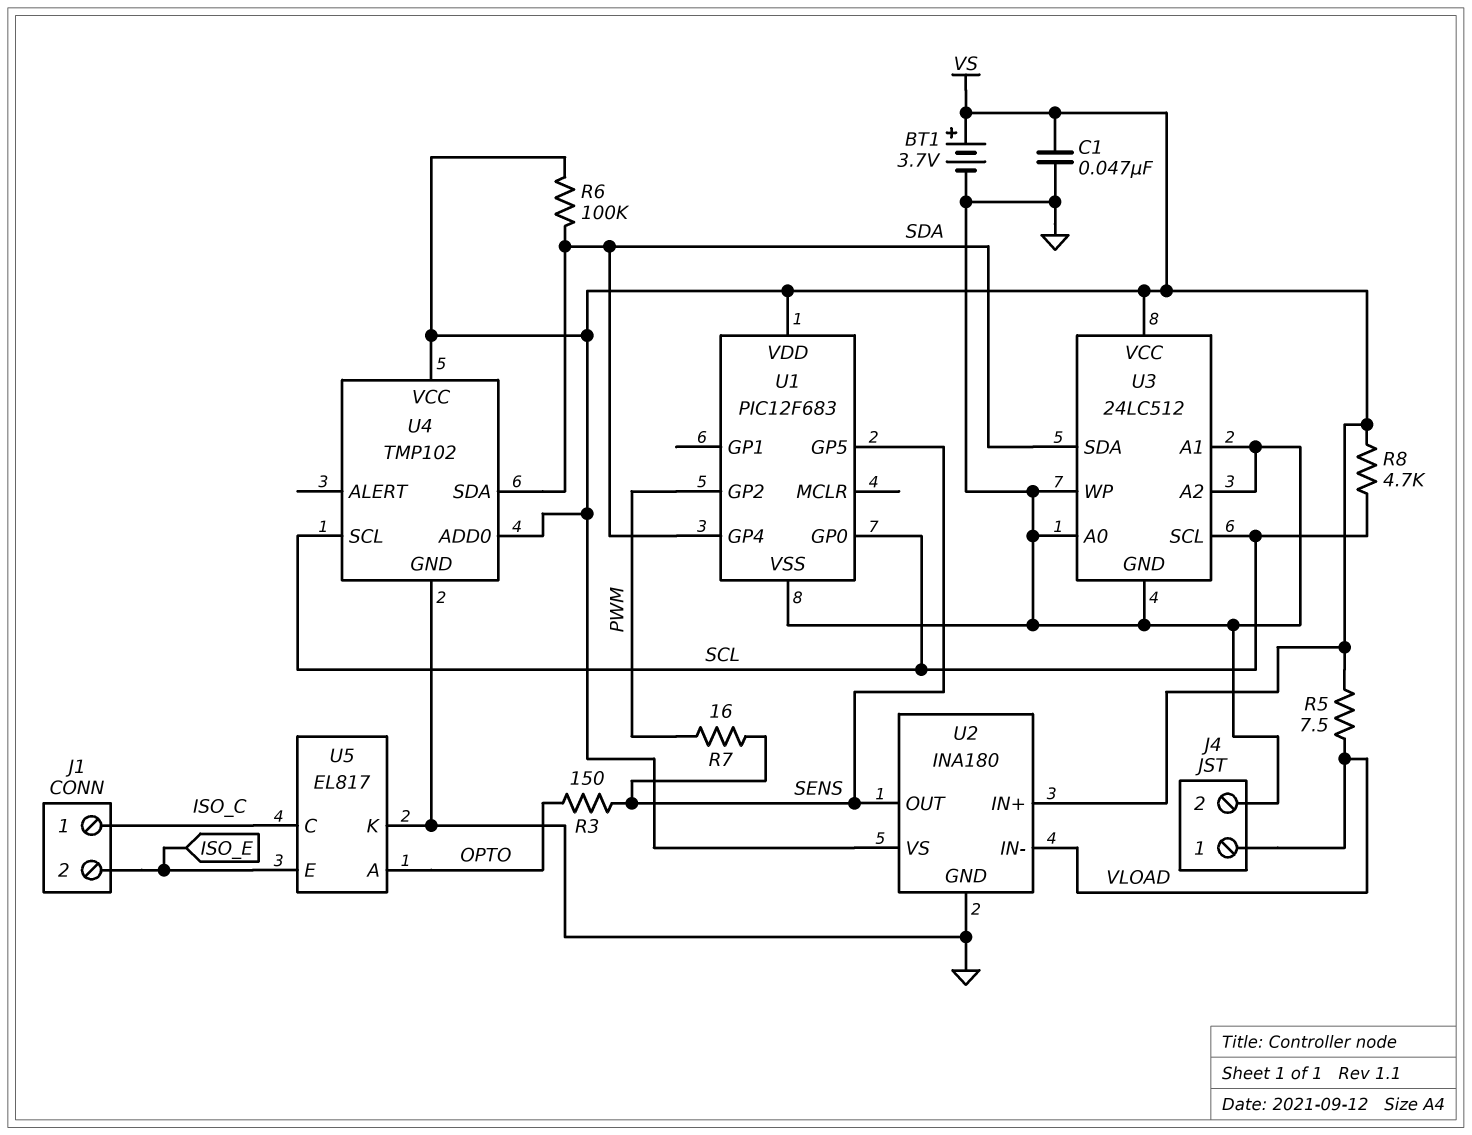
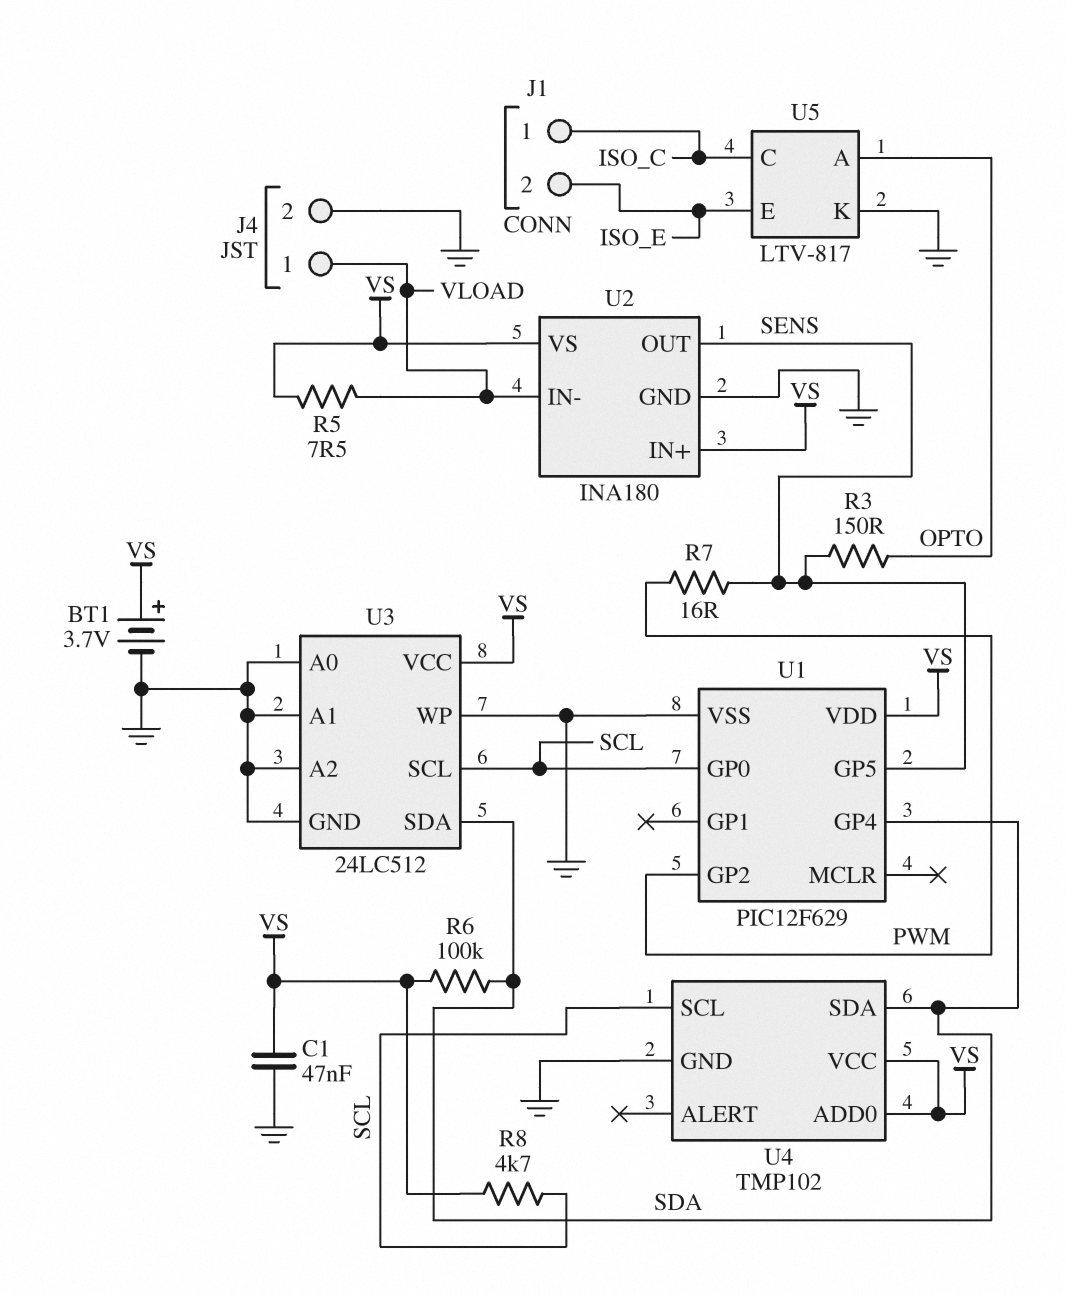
U1: PIC12F683 -> PIC12F629
U5: EL817 -> LTV-817

